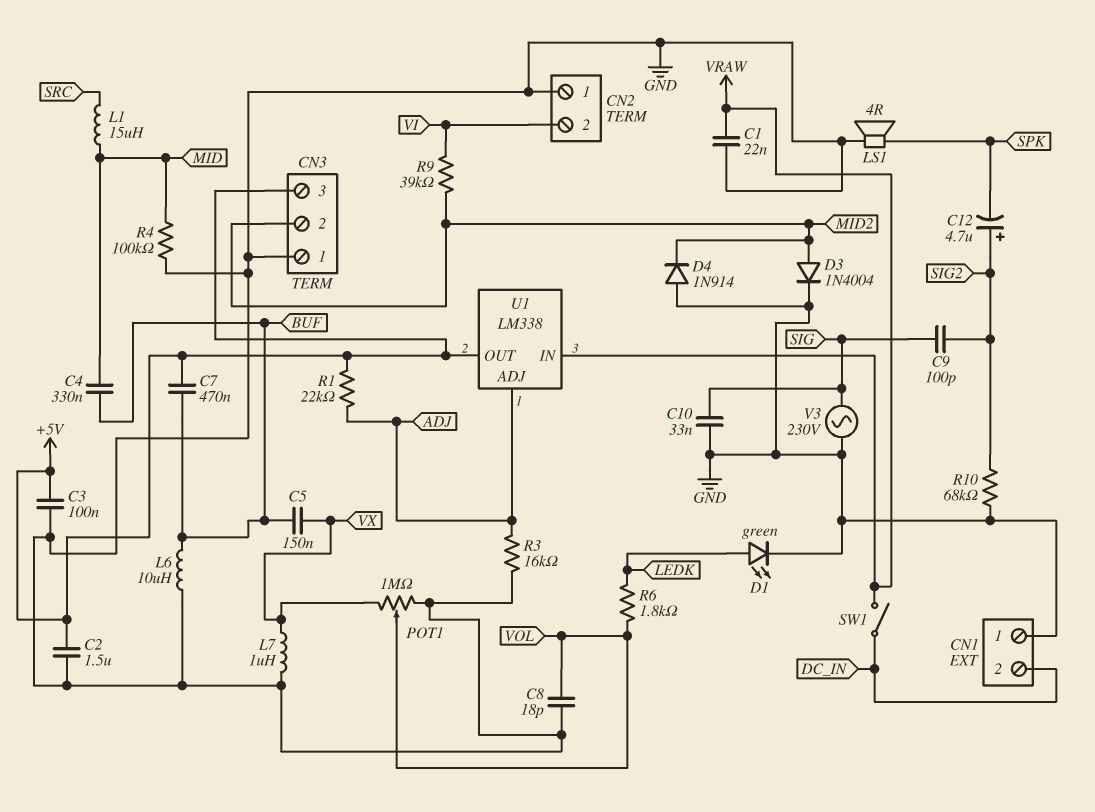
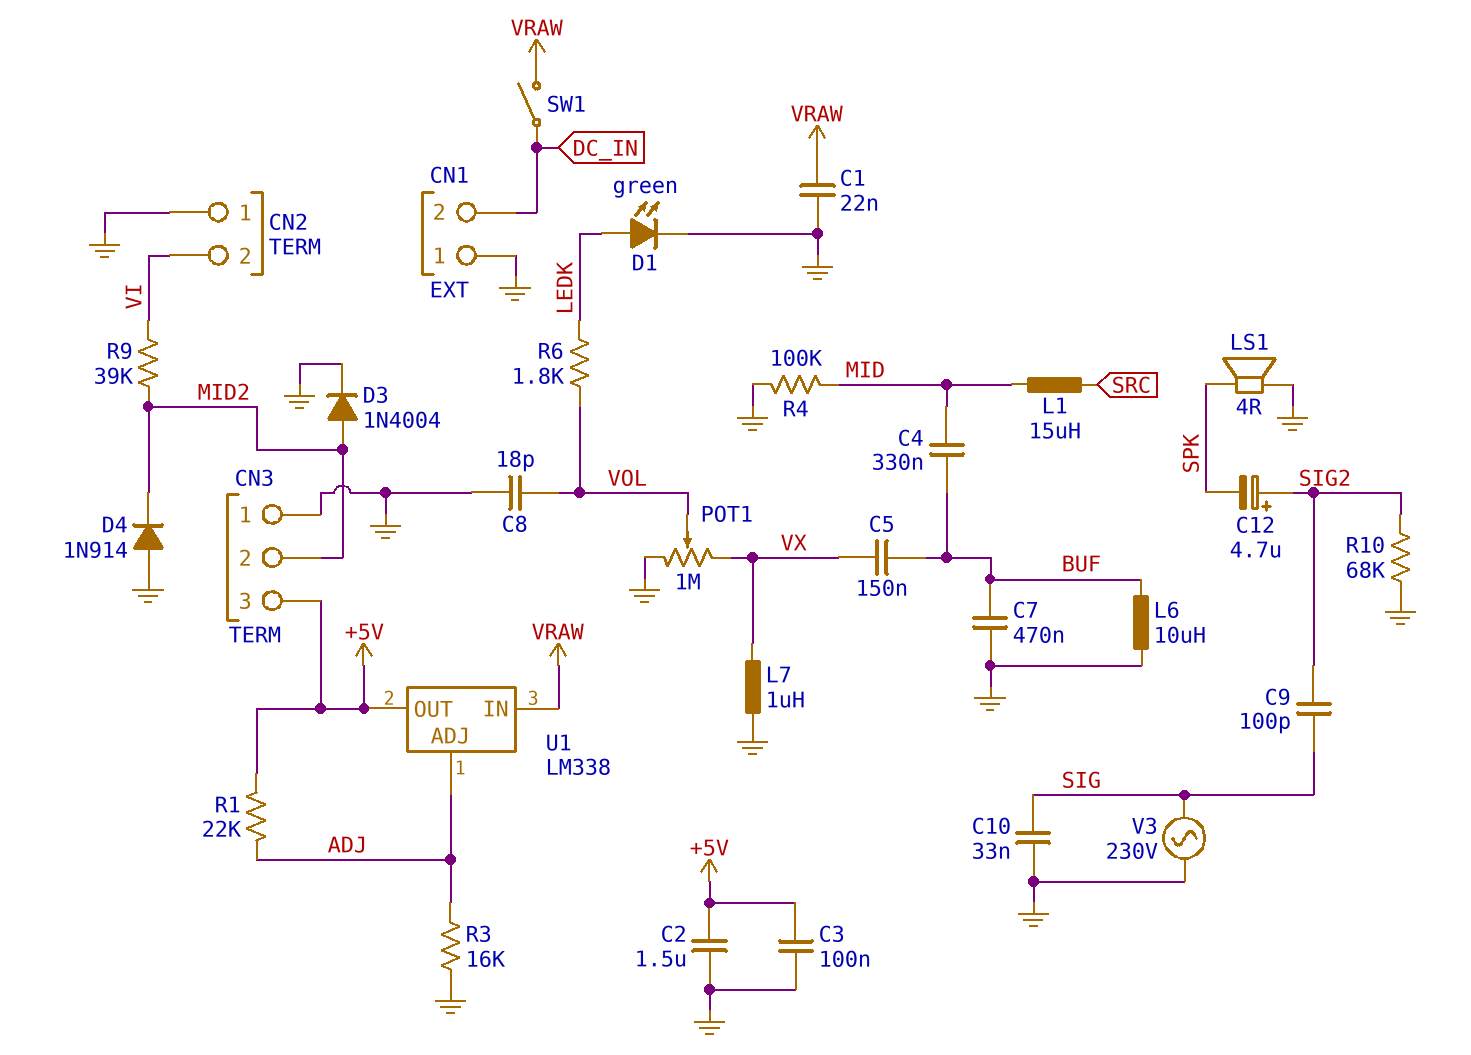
C7: 470nF (+5V, BUF) -> 470nF (BUF, GND)

